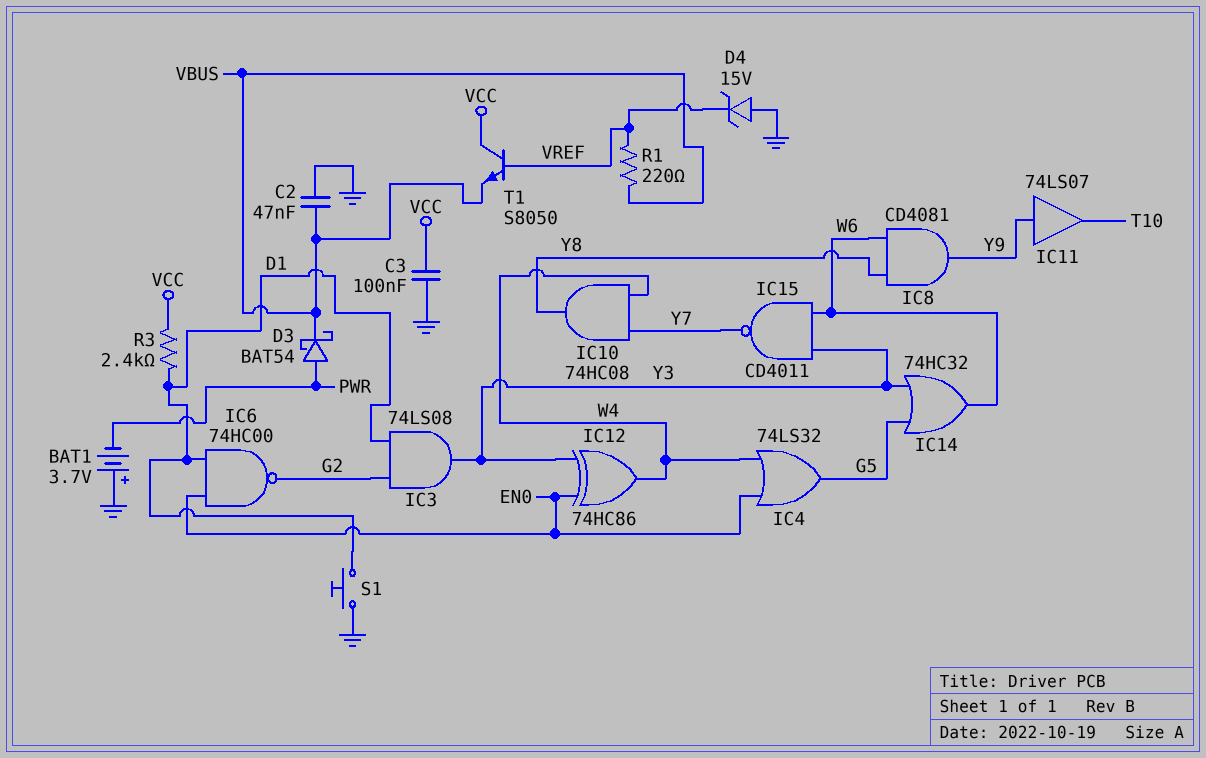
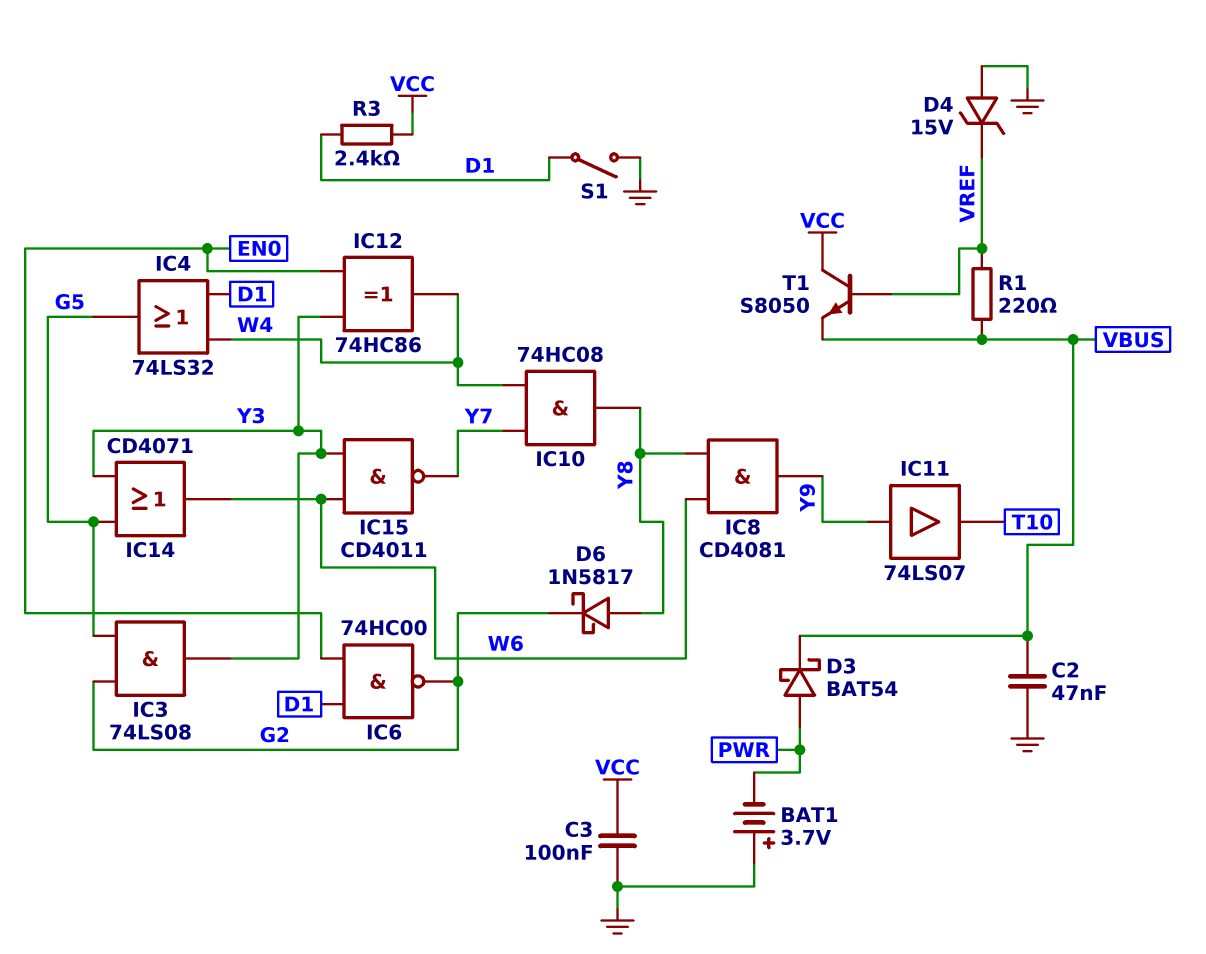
D6: none -> schottky 1N5817 (A Y8, K G2)
IC3: AND 74LS08 (in D1, in G2, out Y3) -> AND 74LS08 (in G2, in G5, out Y3)
IC4: OR 74LS32 (in EN0, in W4, out G5) -> OR 74LS32 (in D1, in W4, out G5)
IC14: OR 74HC32 (in G5, in Y3, out W6) -> OR CD4071 (in G5, in Y3, out W6)
S1: button (D1, GND) -> switch (D1, GND)

